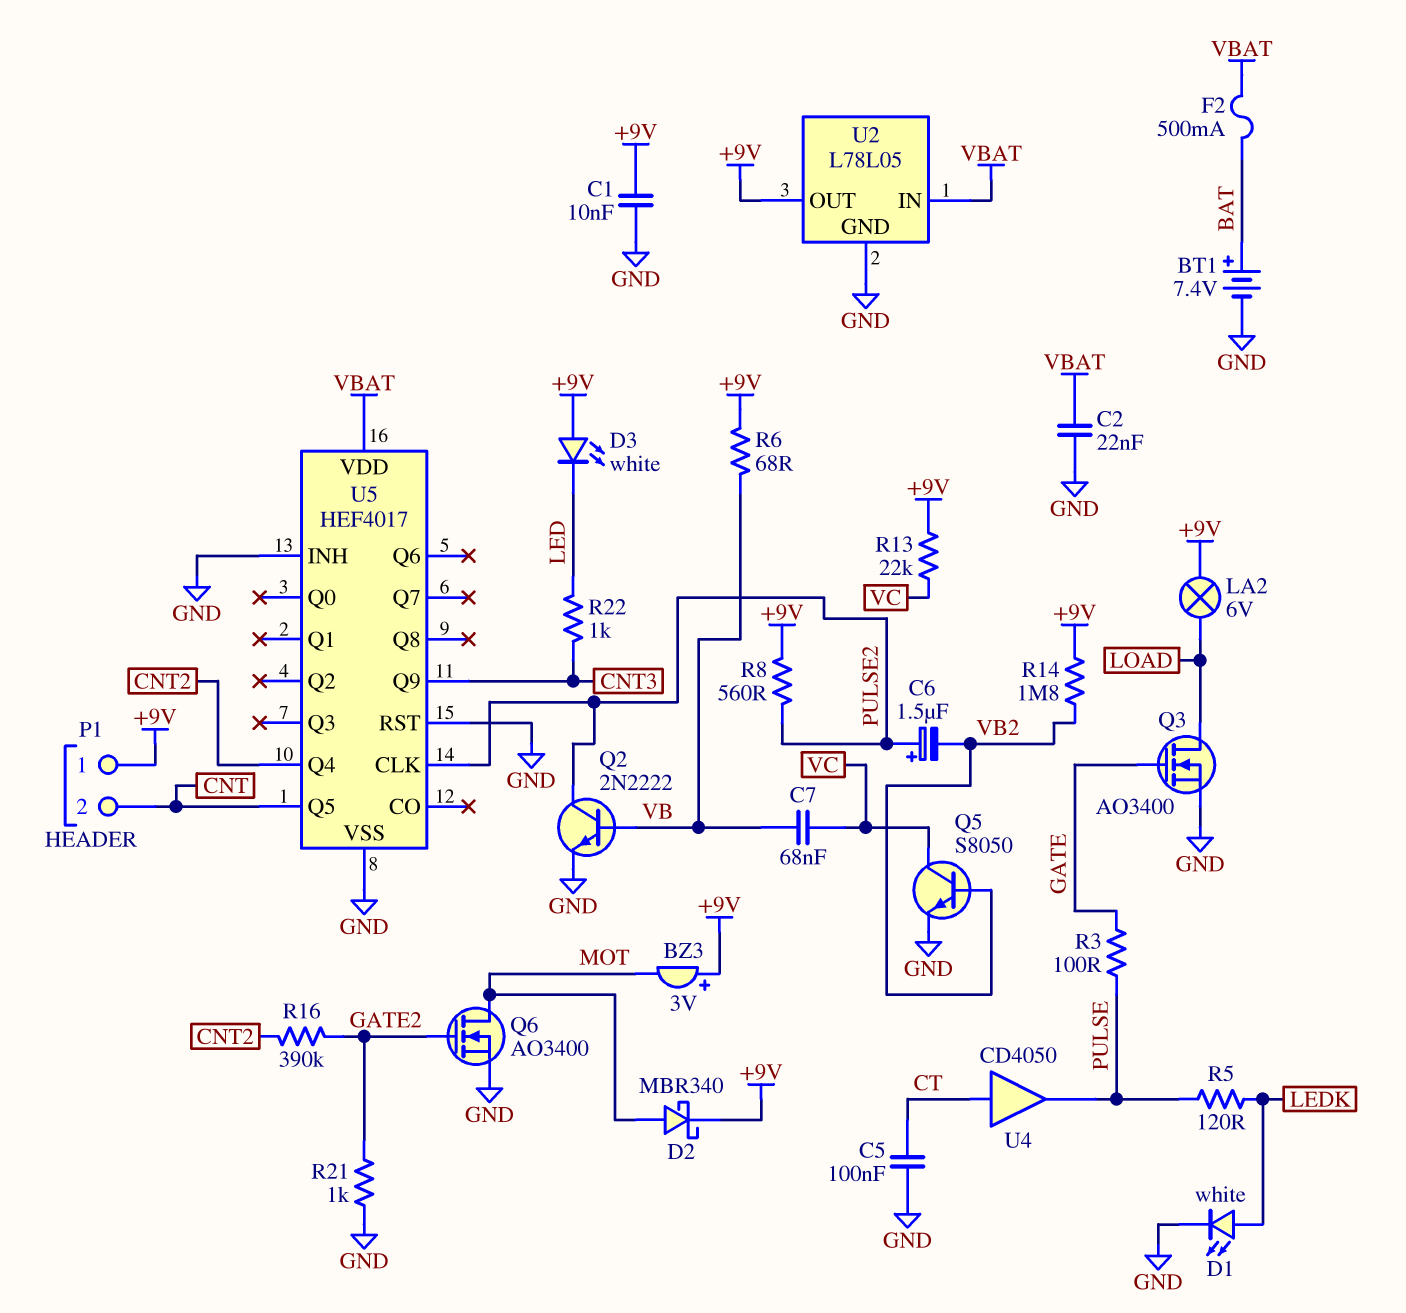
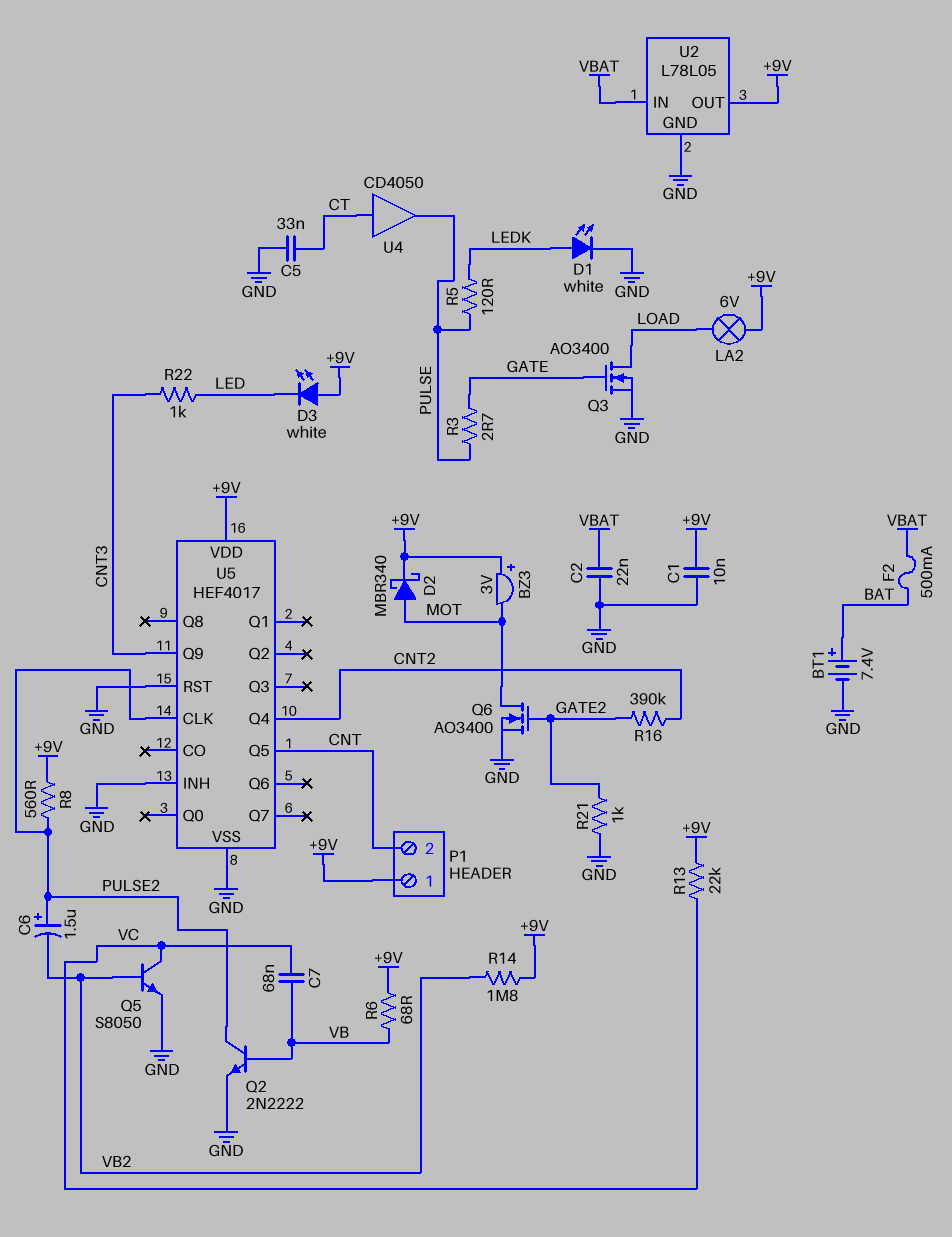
C5: 100nF (CT, GND) -> 33nF (CT, GND)
R3: 100 (GATE, PULSE) -> 2.7 (GATE, PULSE)
U5 pin VDD: VBAT -> +9V

